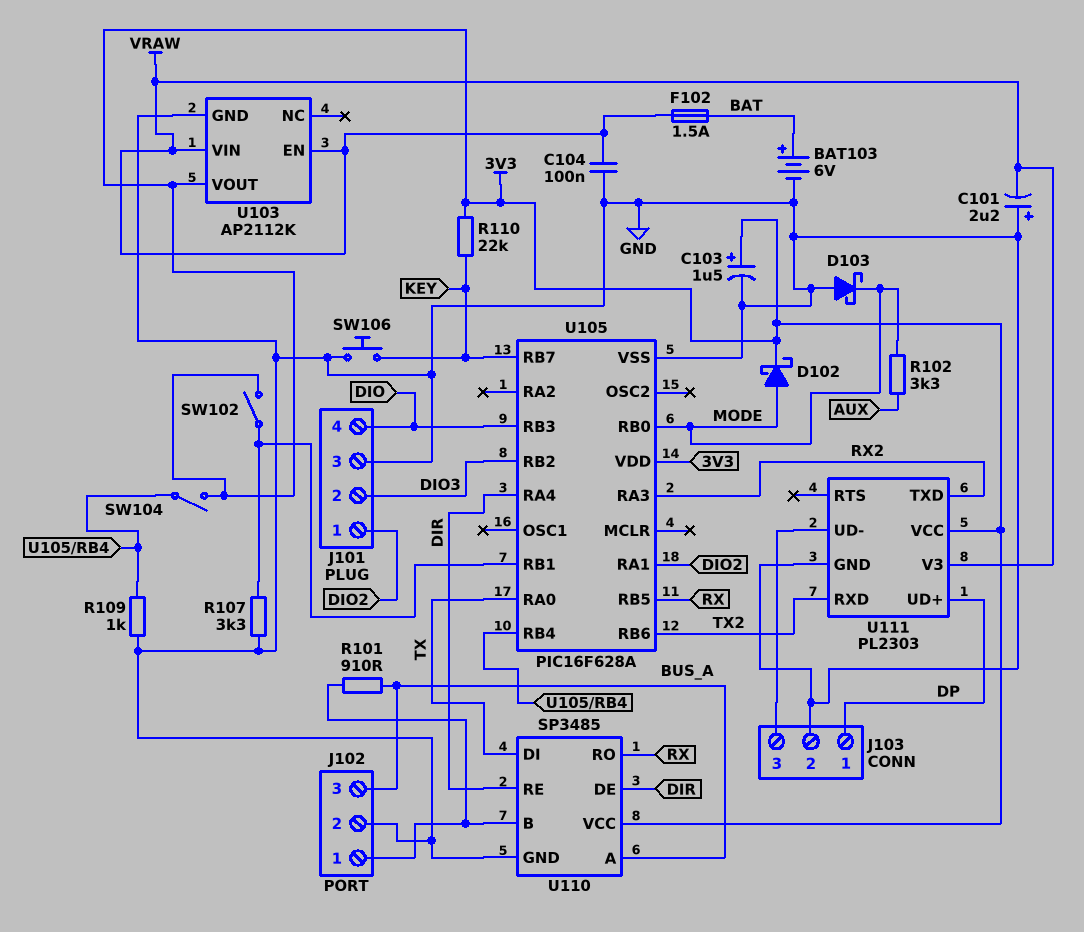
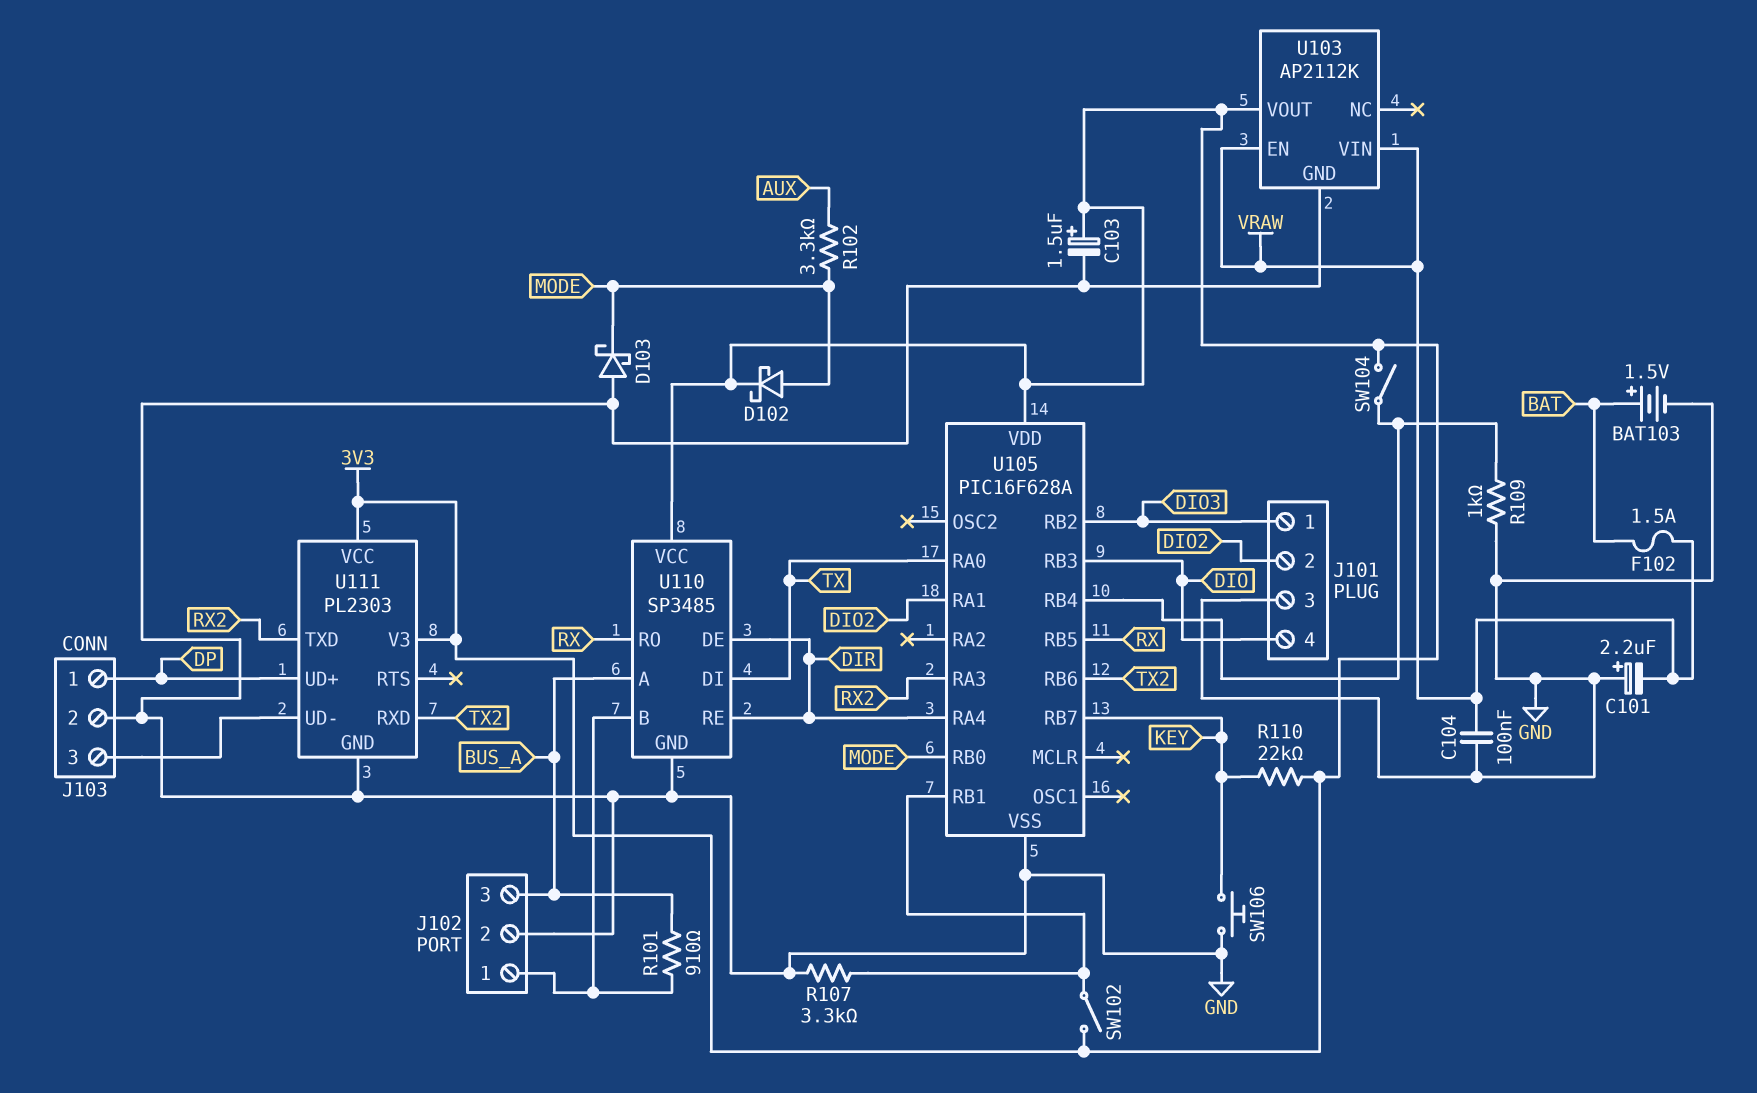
BAT103: 6V (plus BAT, minus GND) -> 1.5V (plus BAT, minus GND)
J101 pin 1: DIO2 -> DIO3
J101 pin 2: DIO3 -> DIO2
U111 pin V3: VRAW -> 3V3

